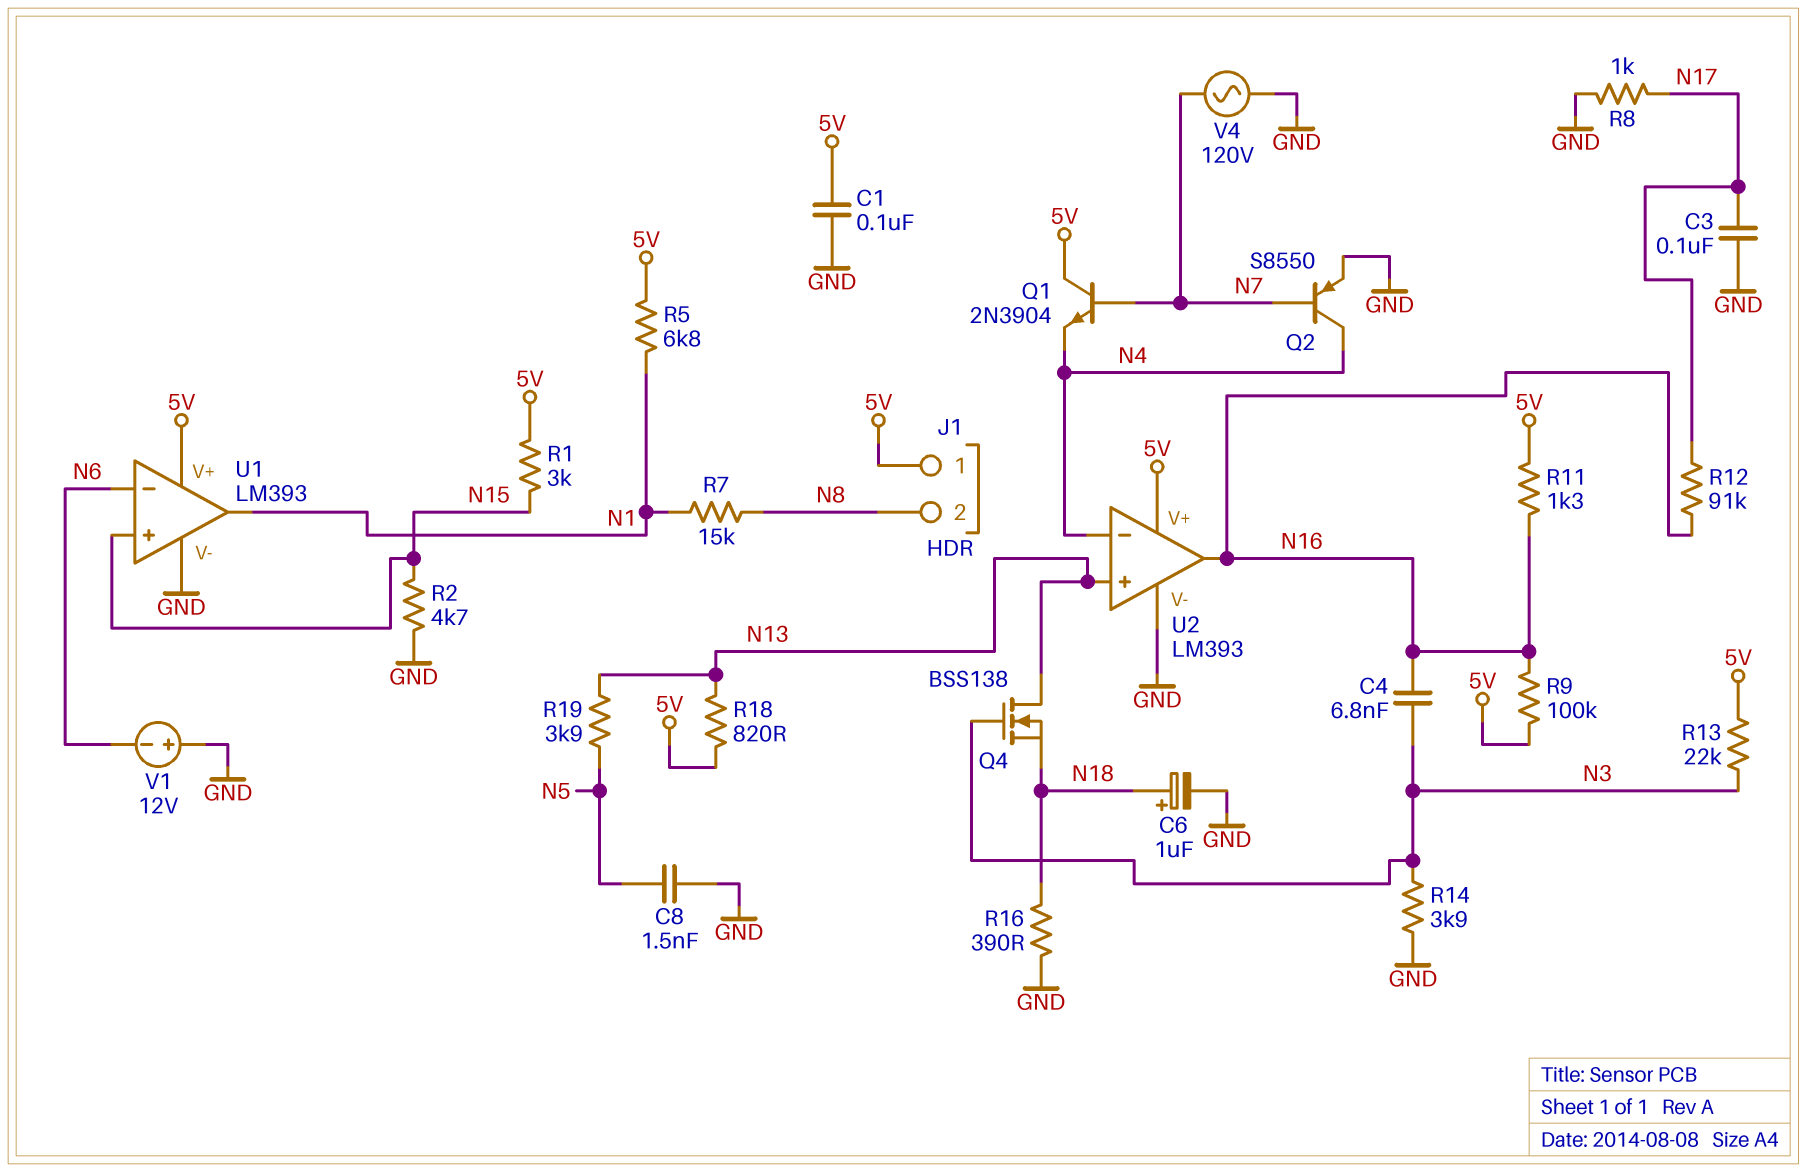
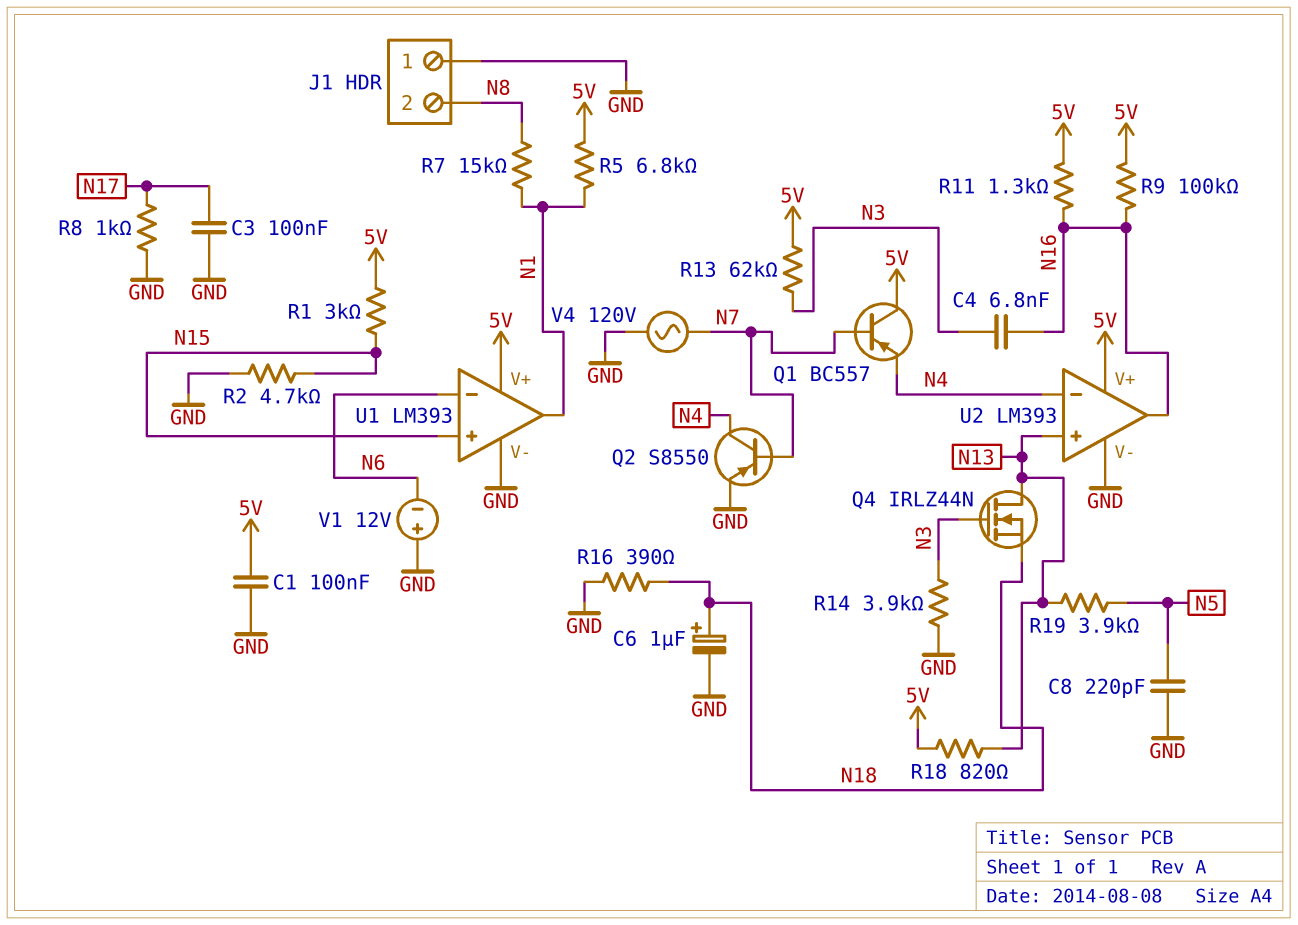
C8: 1.5nF (GND, N5) -> 220pF (GND, N5)
J1 pin 1: 5V -> GND
Q1: NPN 2N3904 (B N7, C 5V, E N4) -> PNP BC557 (B N7, C 5V, E N4)
Q4: NMOS BSS138 (G N3, D N13, S N18) -> NMOS IRLZ44N (G N3, D N13, S N18)
R12: 91k (N16, N17) -> none
R13: 22k (5V, N3) -> 62k (5V, N3)

